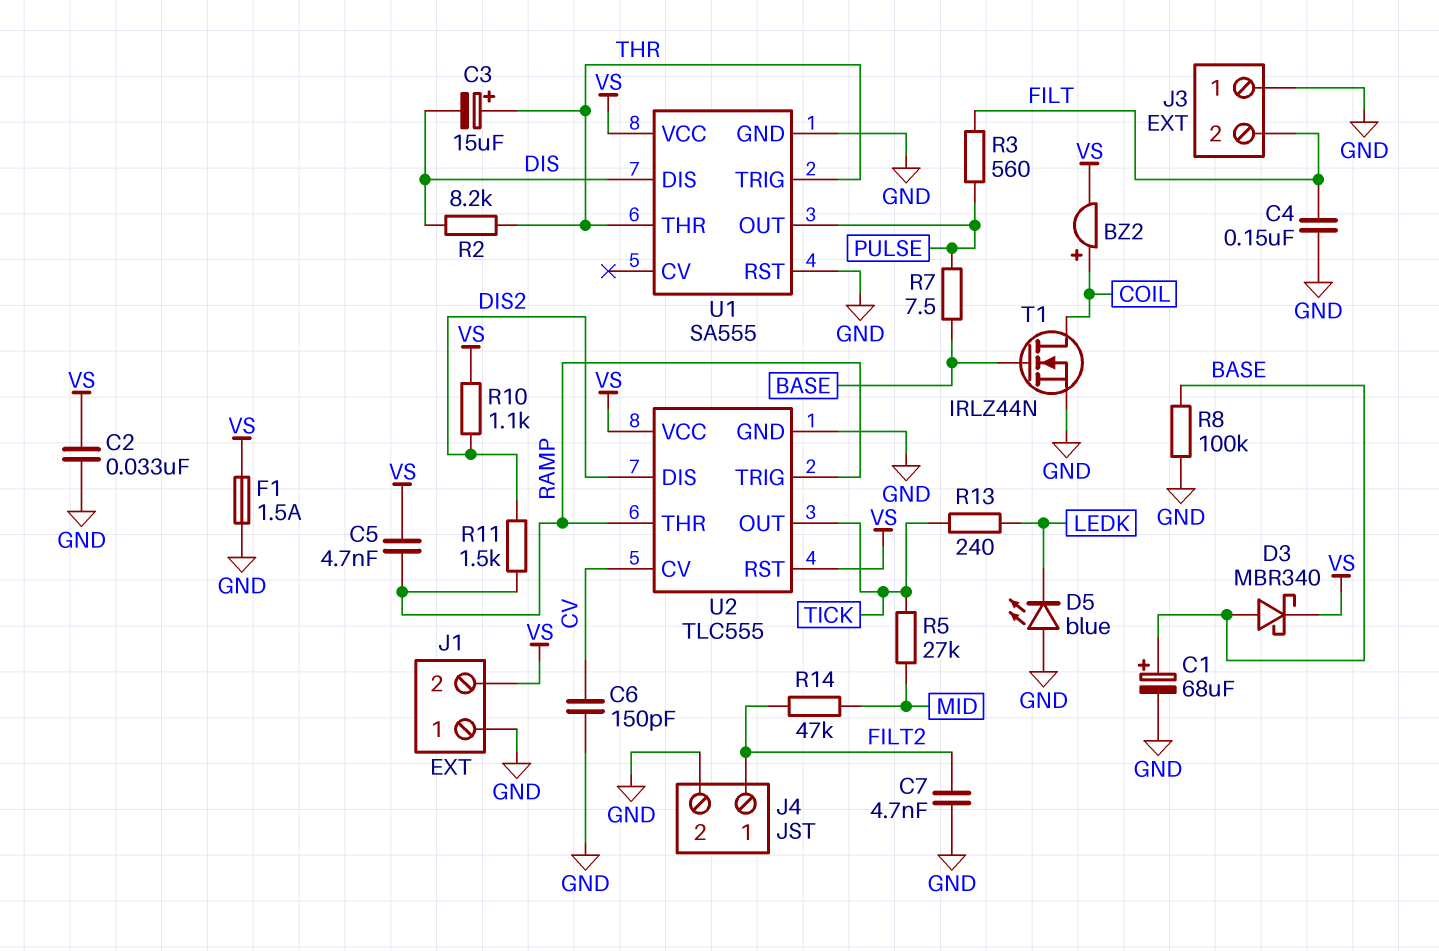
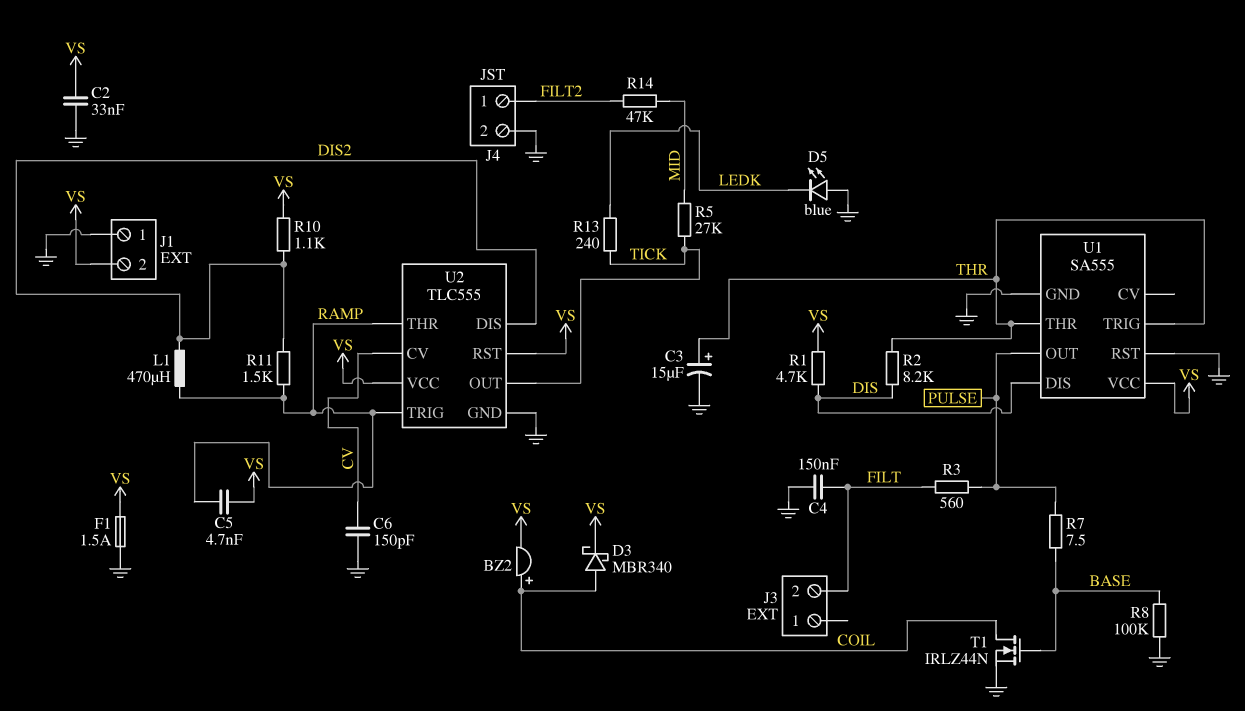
C1: 68uF (plus BASE, minus GND) -> none
C3: 15uF (plus THR, minus DIS) -> 15uF (plus THR, minus GND)
C7: 4.7nF (FILT2, GND) -> none
D3: schottky MBR340 (A BASE, K VS) -> schottky MBR340 (A COIL, K VS)
J3 pin 1: GND -> none
L1: none -> 470uH (DIS2, RAMP)
R1: none -> 4.7k (DIS, VS)

